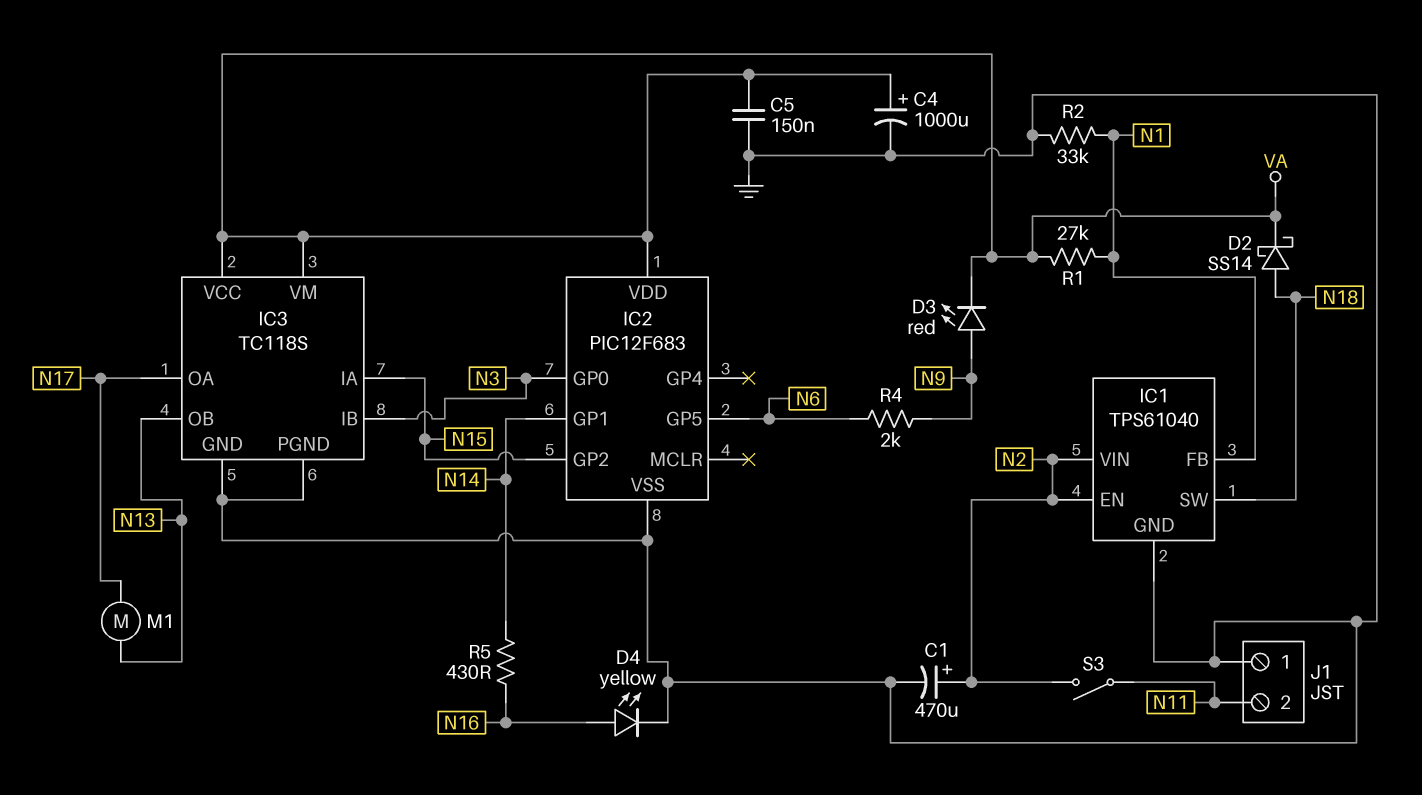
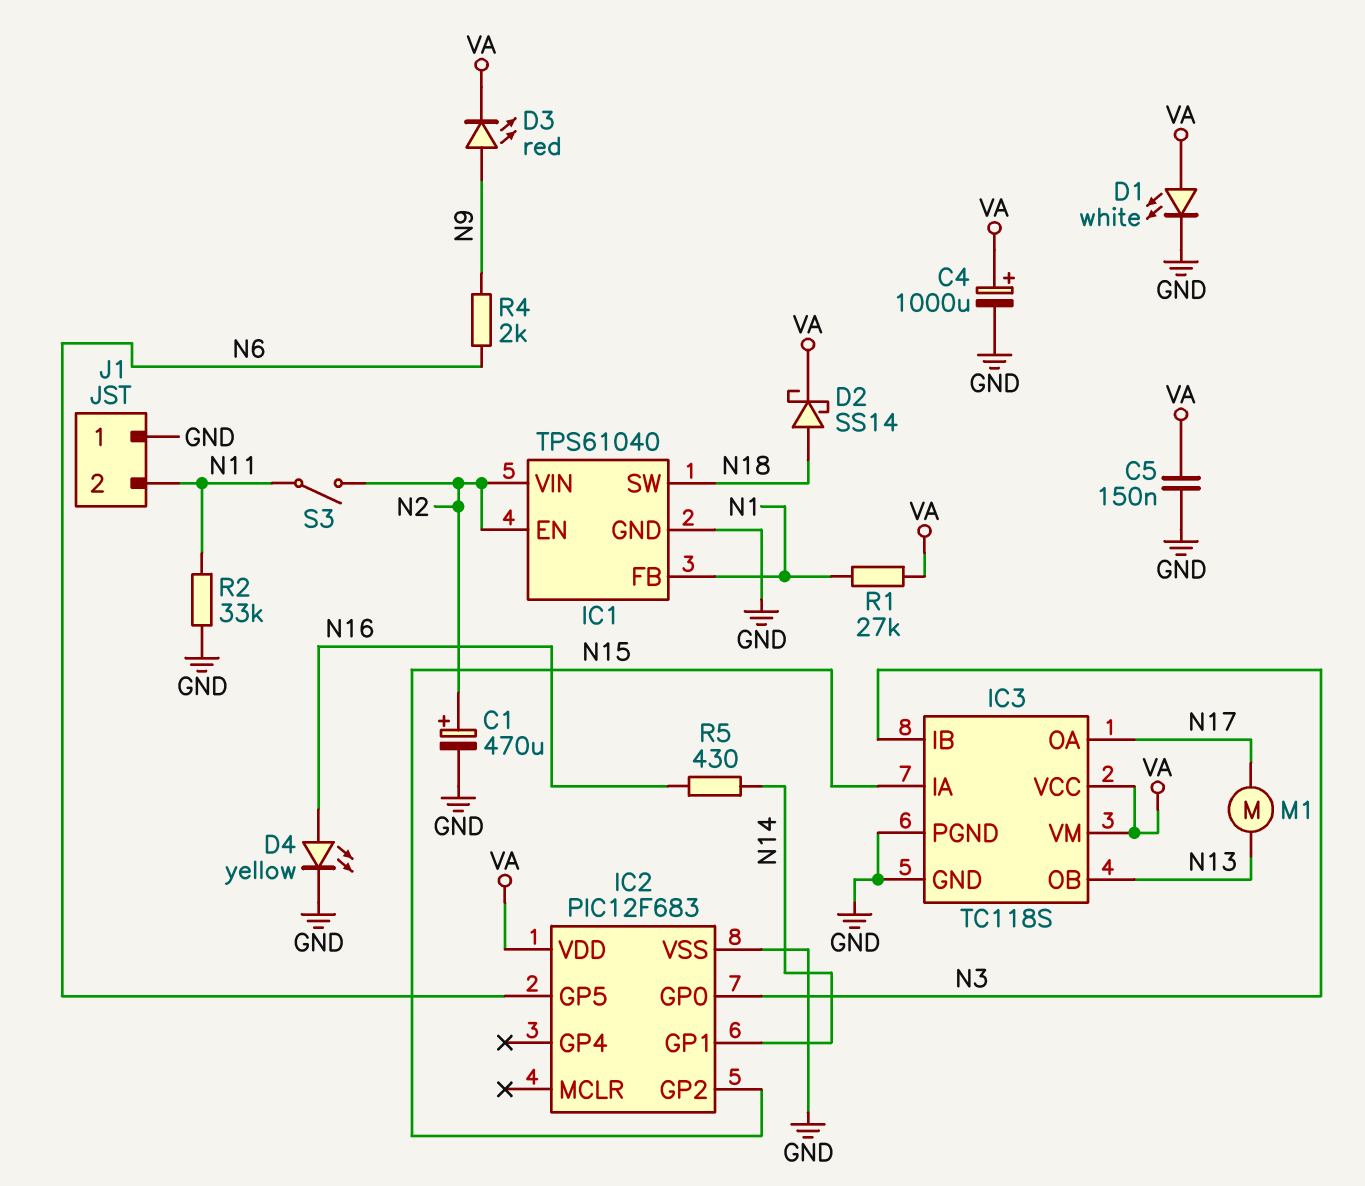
D1: none -> LED white (A VA, K GND)
R2: 33k (GND, N1) -> 33k (GND, N11)

